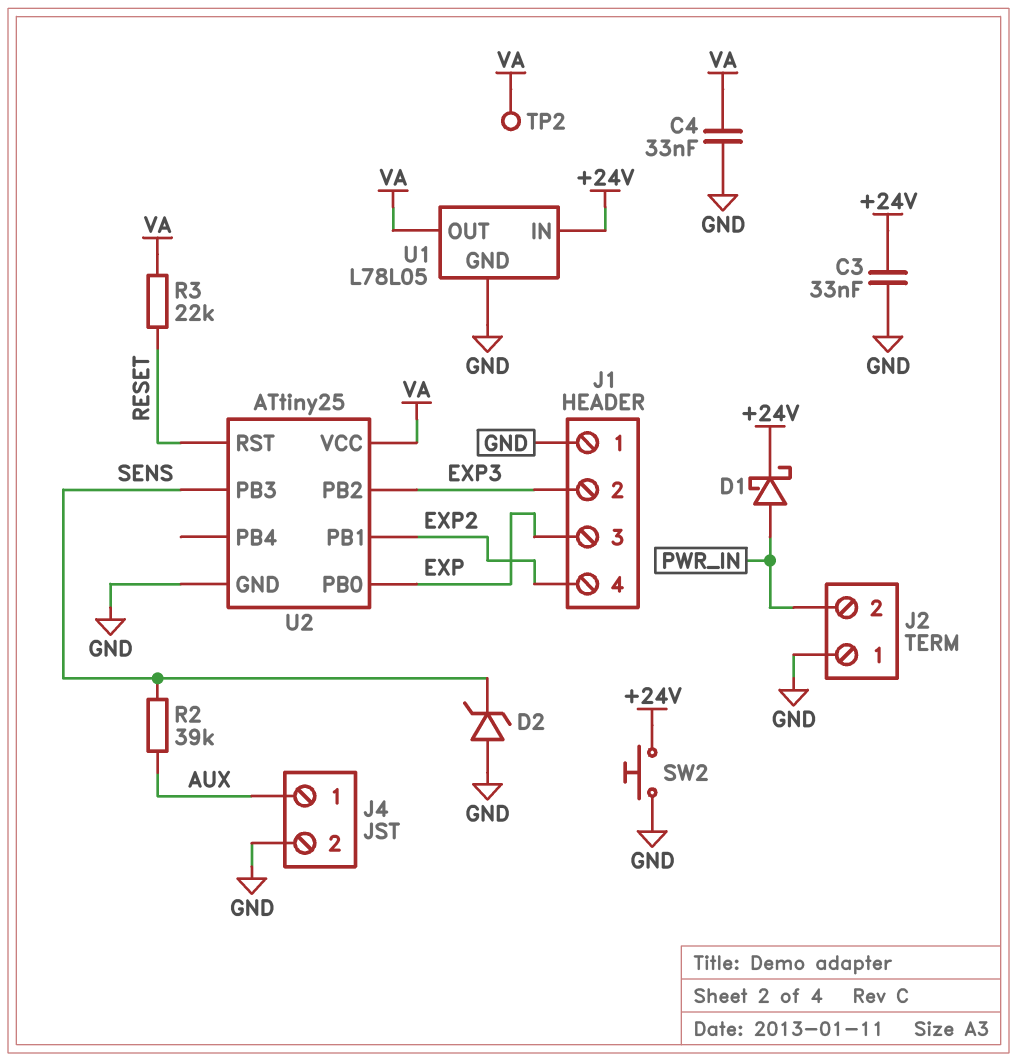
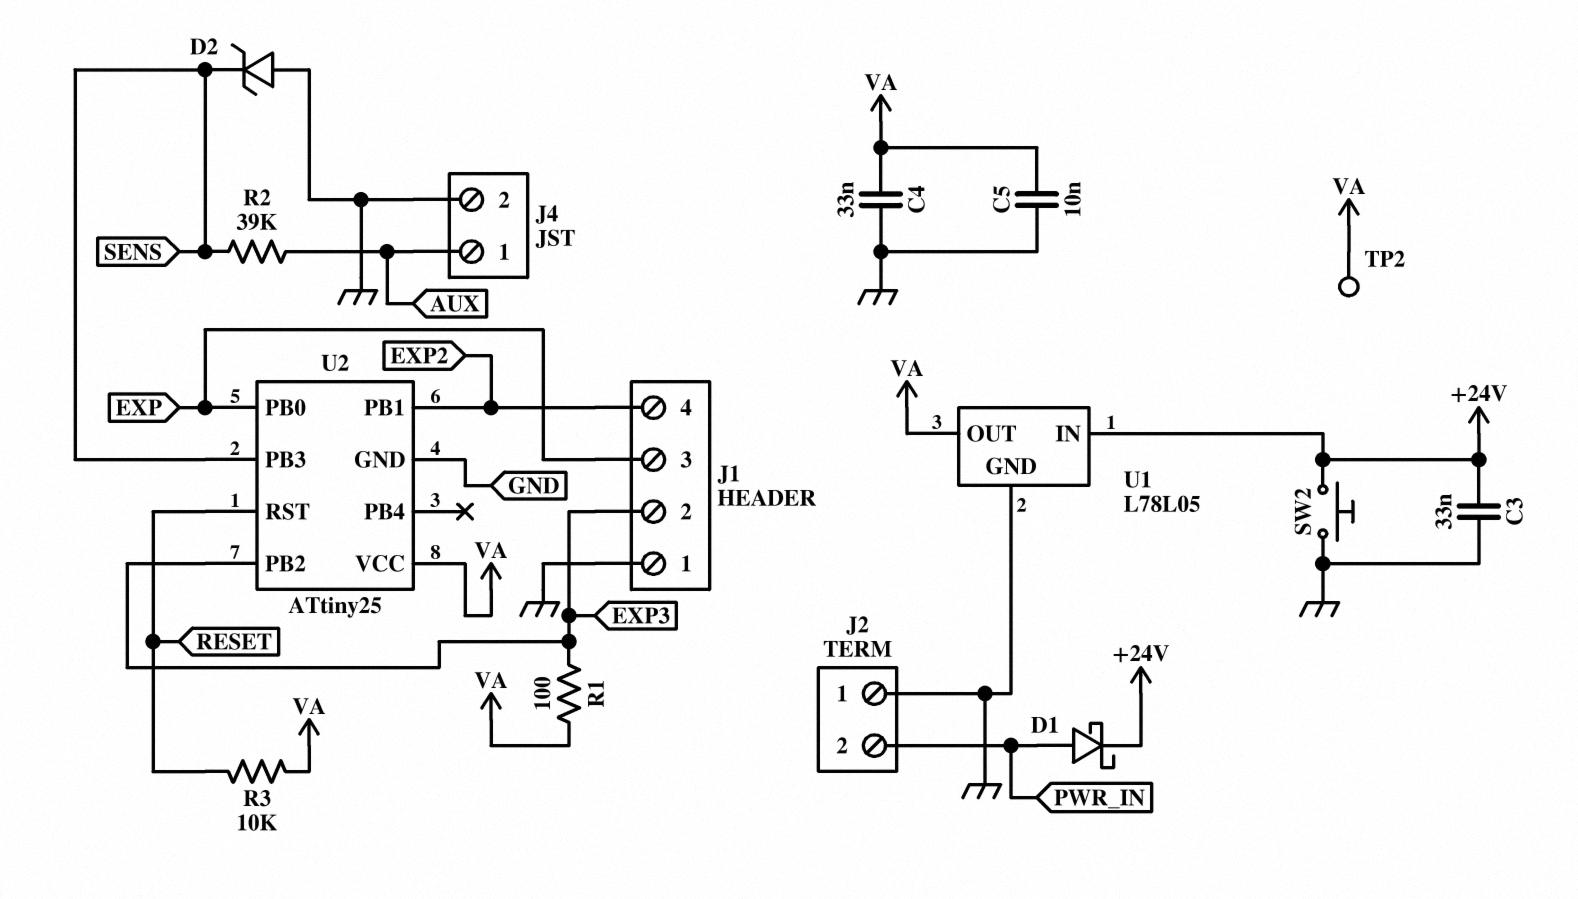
C5: none -> 10nF (GND, VA)
R1: none -> 100 (EXP3, VA)
R3: 22k (RESET, VA) -> 10k (RESET, VA)

